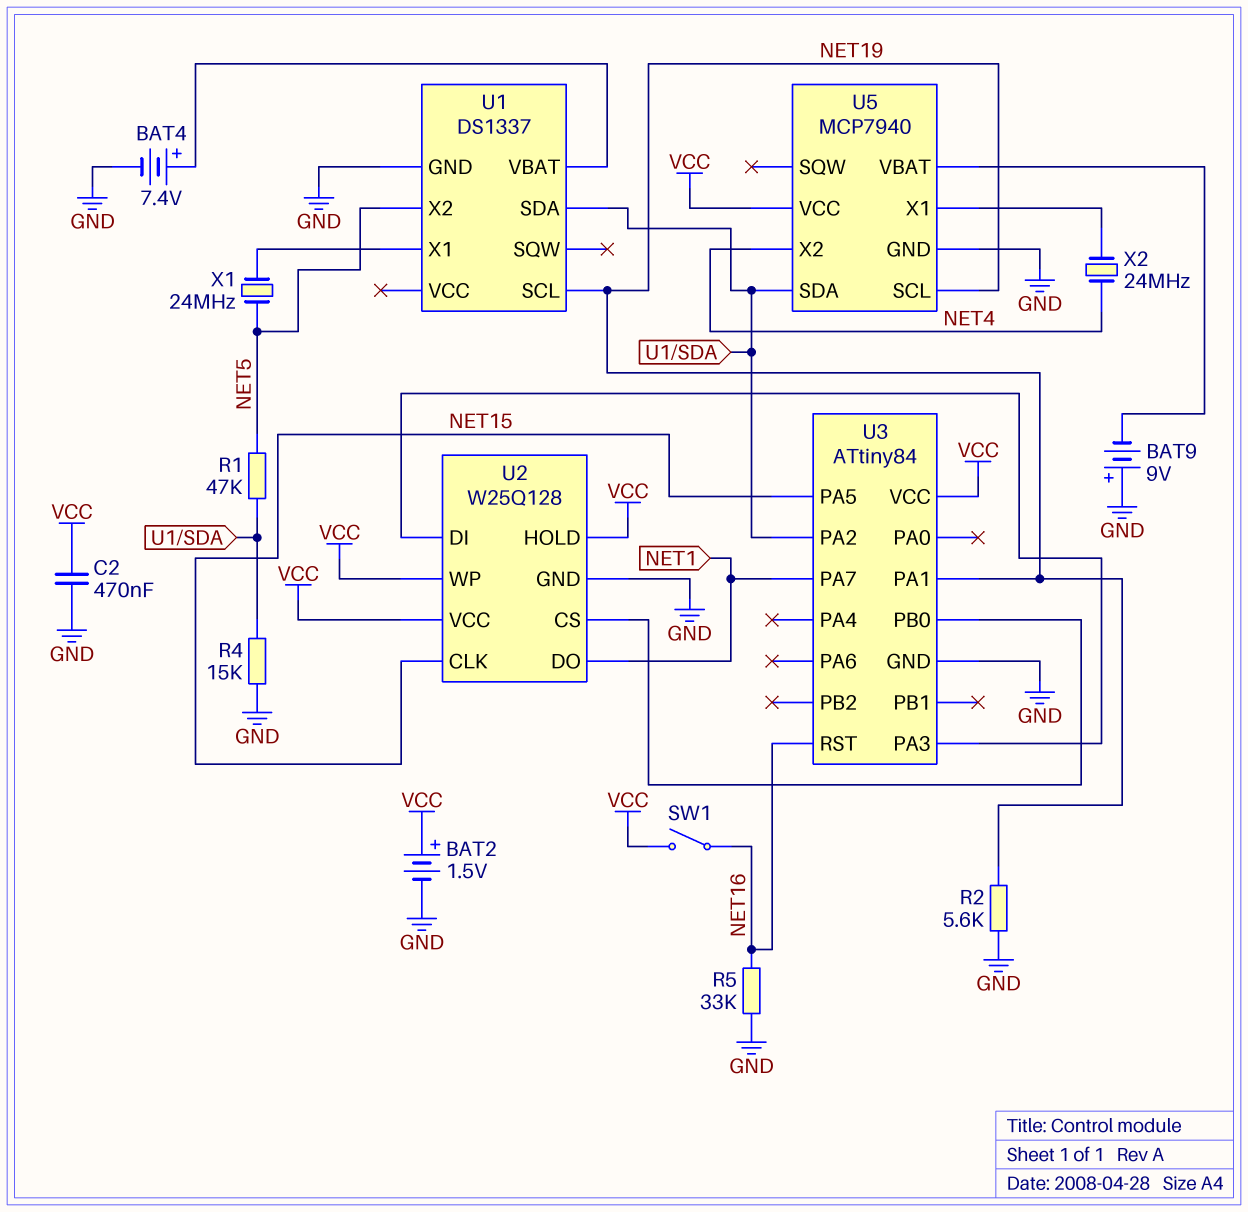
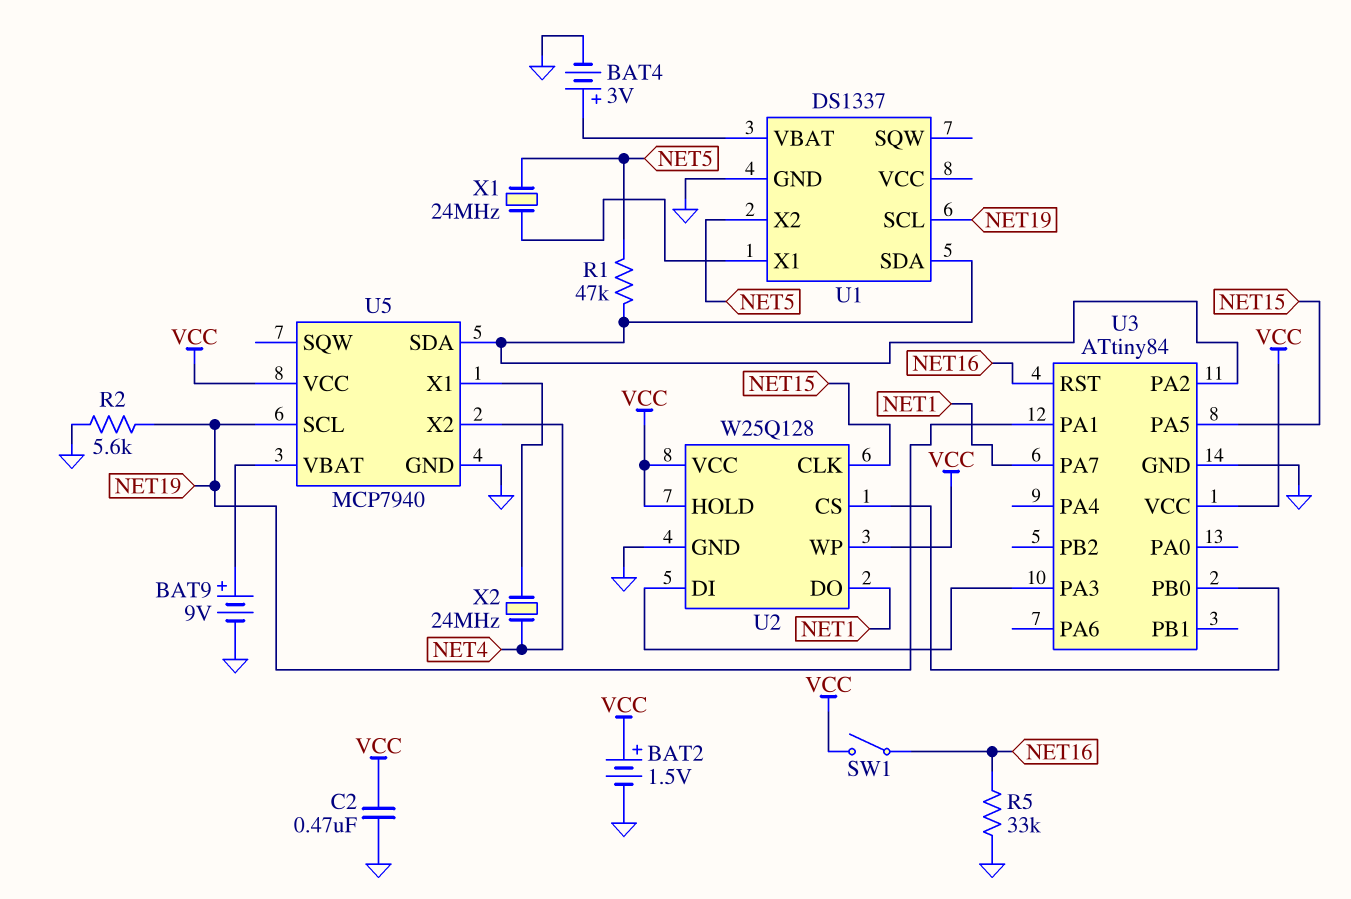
BAT4: 7.4V (plus U1/VBAT, minus GND) -> 3V (plus U1/VBAT, minus GND)
BAT9: 9V (plus GND, minus U5/VBAT) -> 9V (plus U5/VBAT, minus GND)
R4: 15k (GND, U1/SDA) -> none

